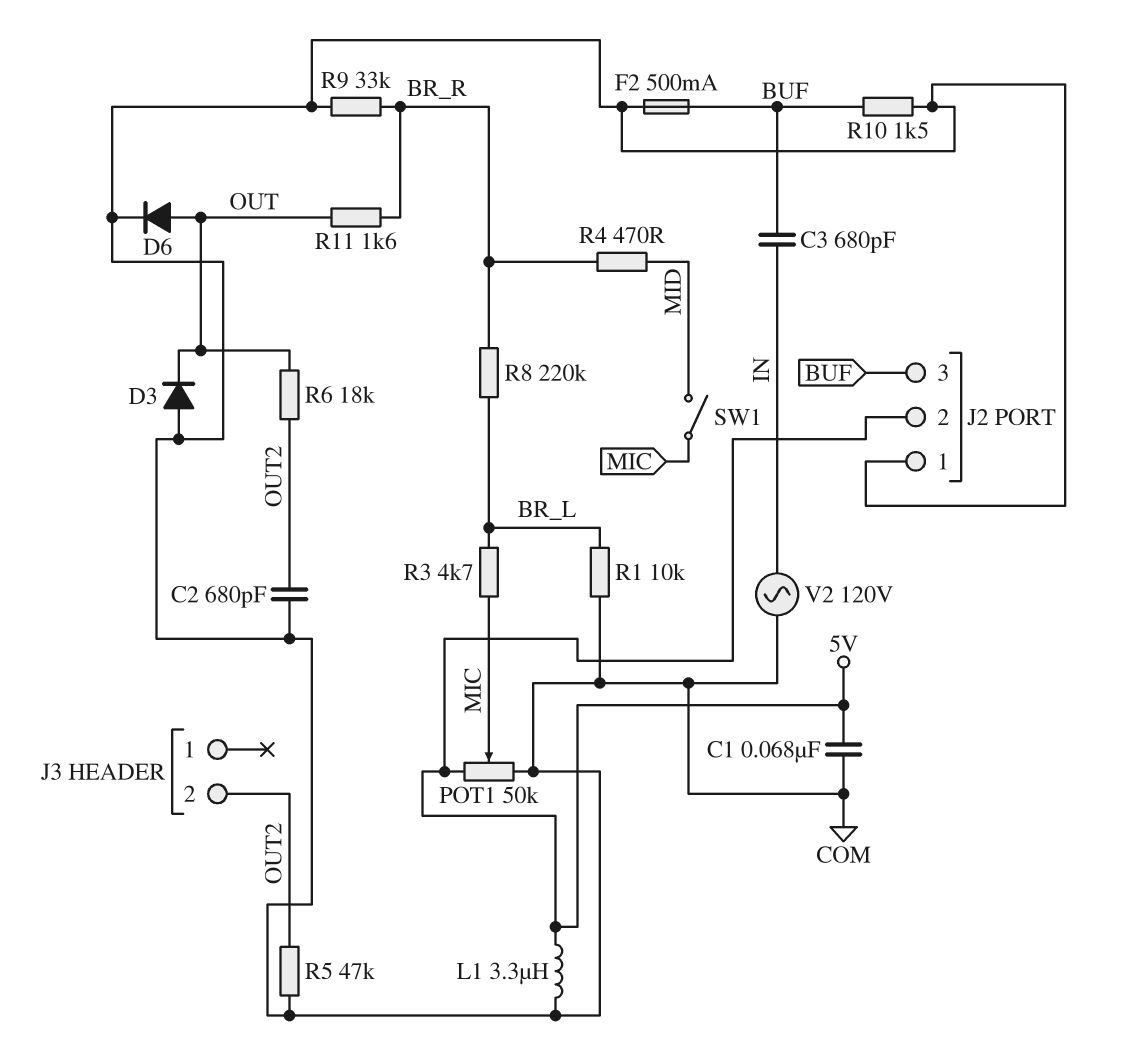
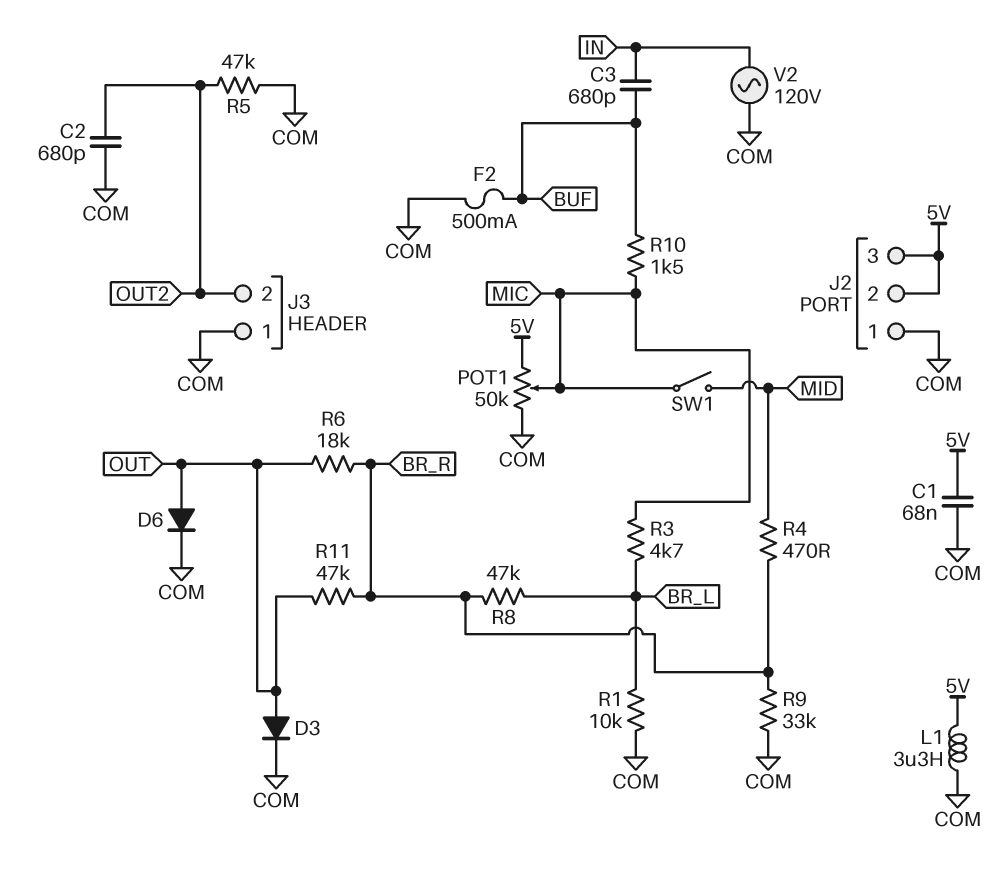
D3: diode (A COM, K OUT) -> diode (A OUT, K COM)
J2 pin 3: BUF -> 5V
J3 pin 1: none -> COM
R6: 18k (OUT, OUT2) -> 18k (BR_R, OUT)
R8: 220k (BR_L, BR_R) -> 47k (BR_L, BR_R)
R10: 1.5k (BUF, COM) -> 1.5k (BUF, MIC)
R11: 1.6k (BR_R, OUT) -> 47k (BR_R, OUT)

